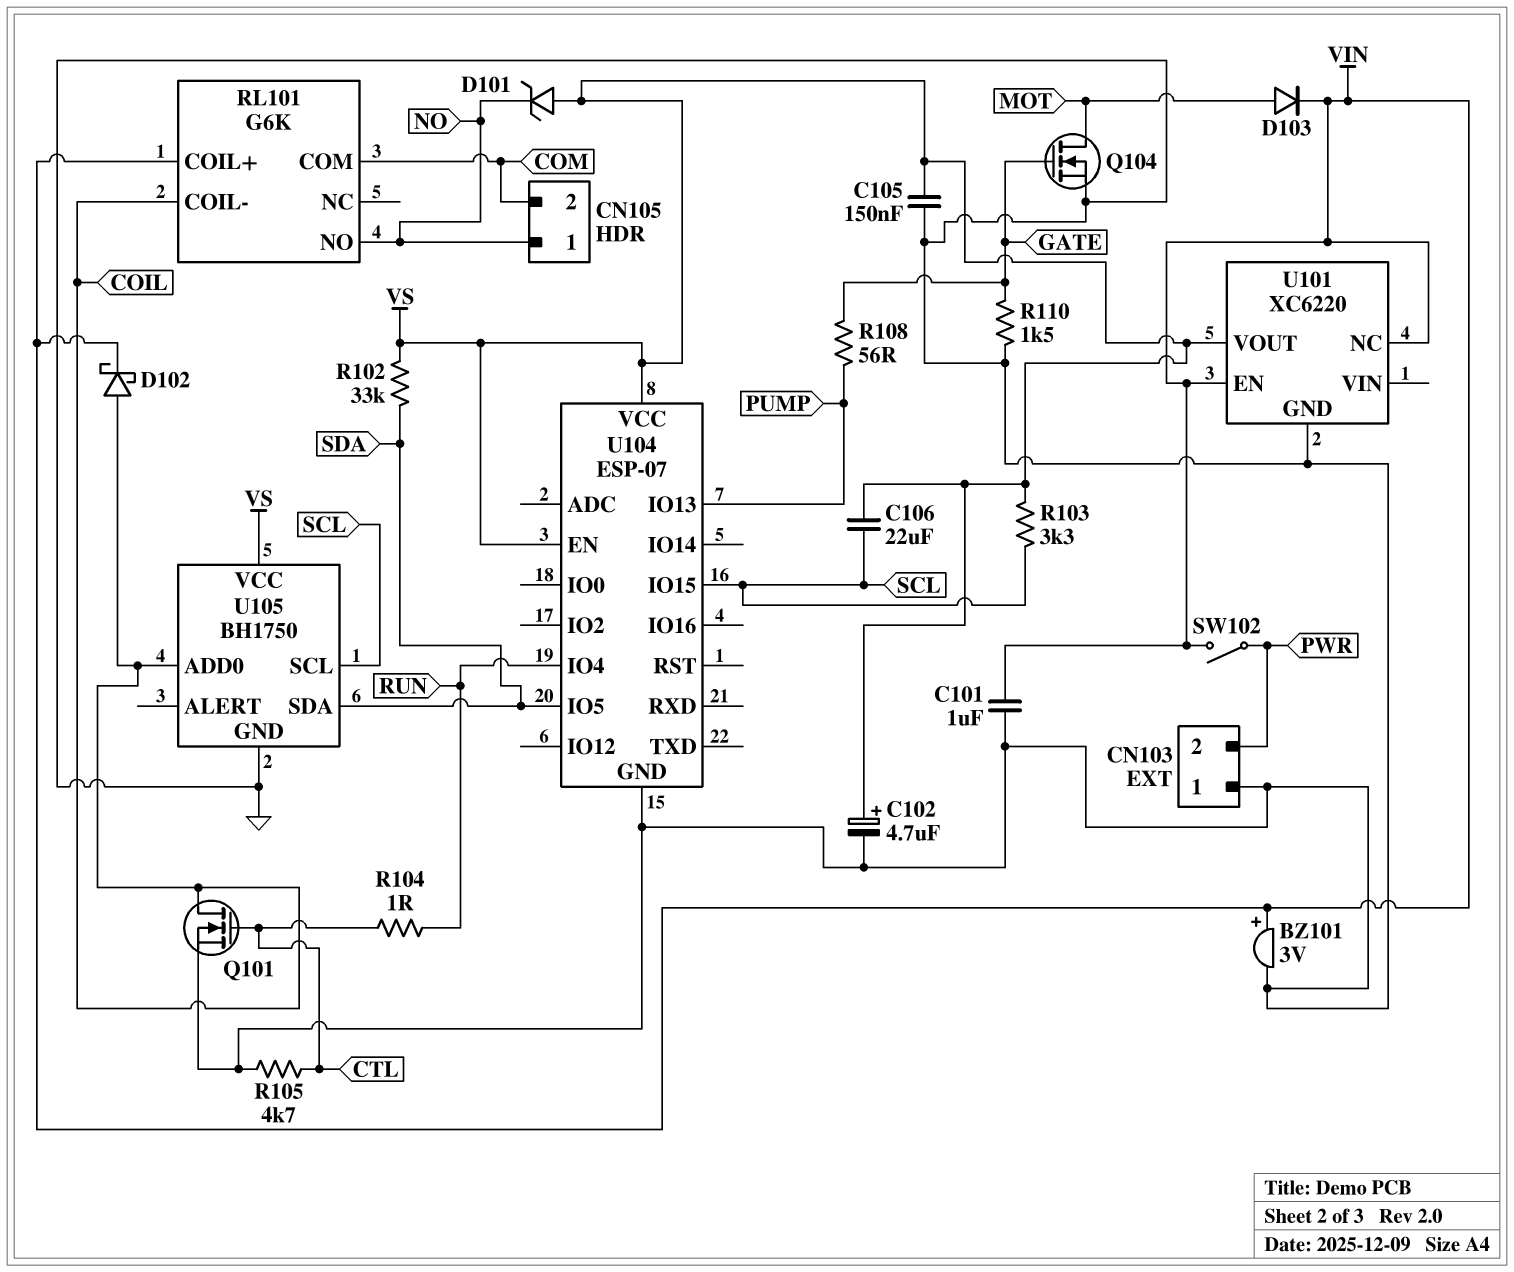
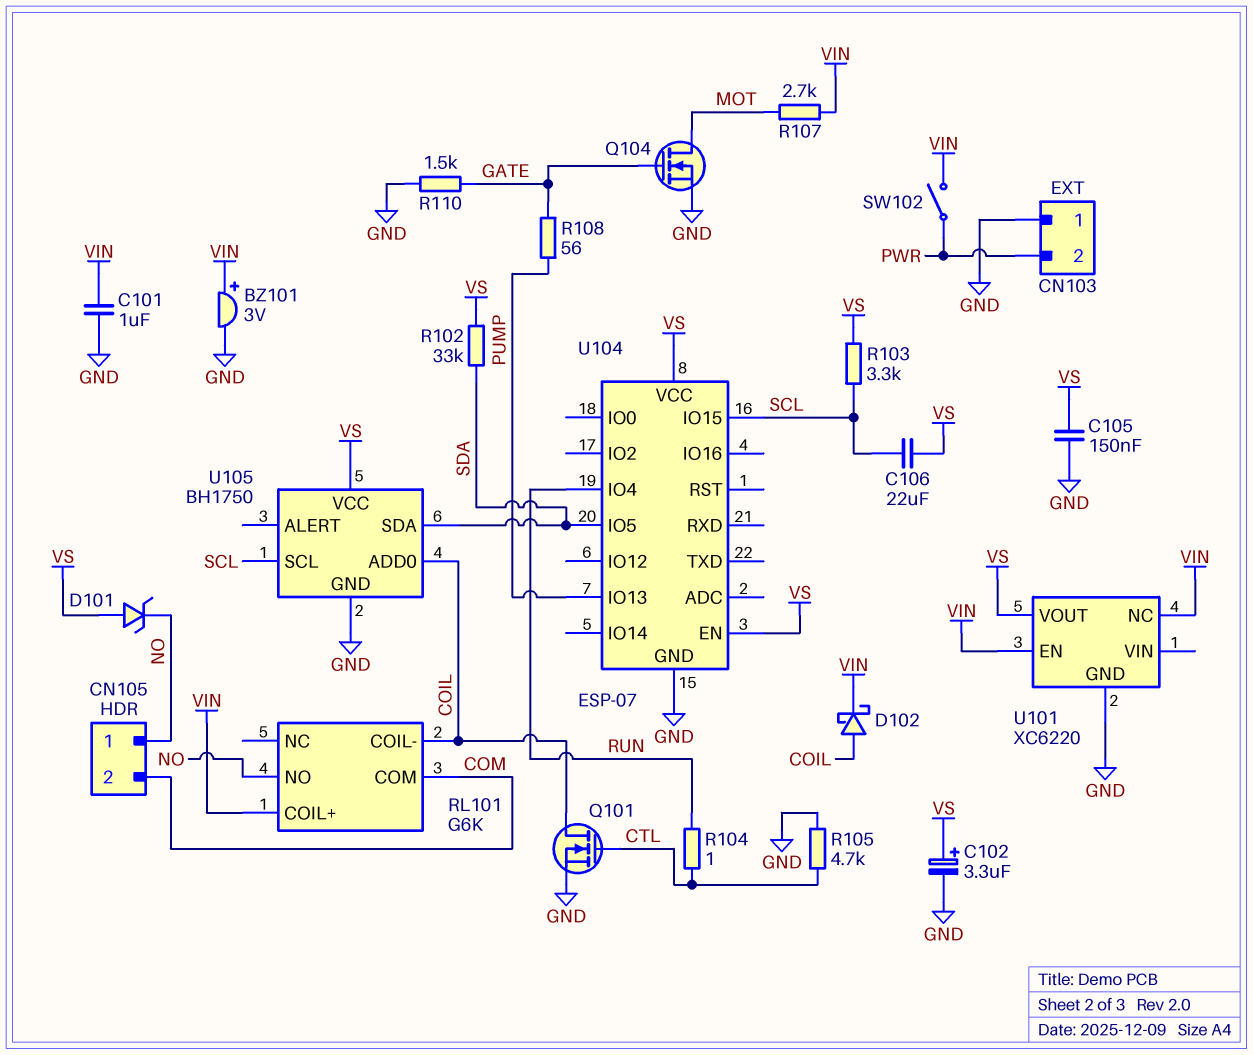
C102: 4.7uF (plus VS, minus GND) -> 3.3uF (plus VS, minus GND)
D103: diode (A MOT, K VIN) -> none
R107: none -> 2.7k (MOT, VIN)

